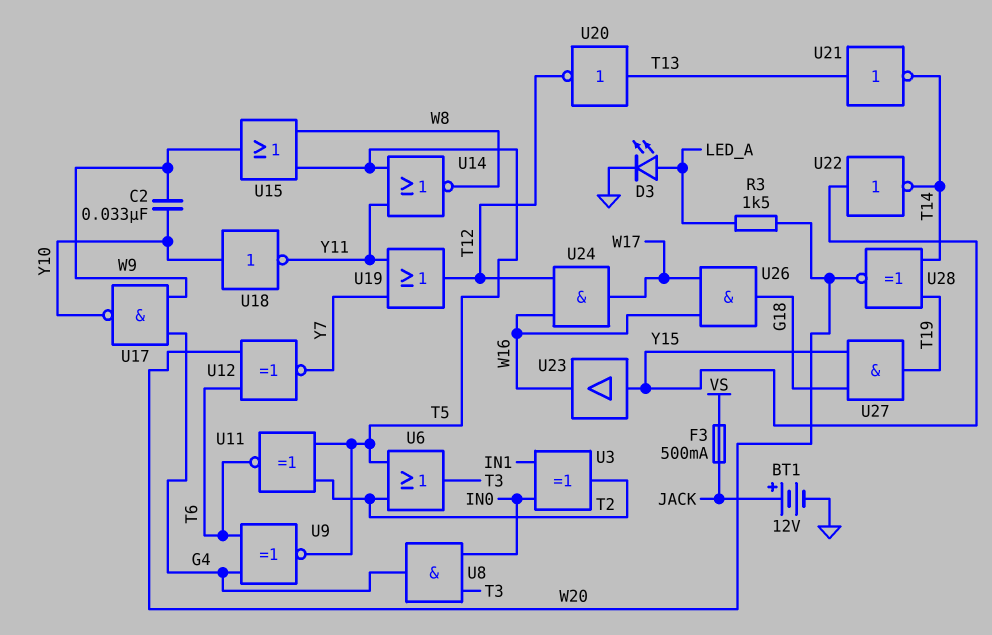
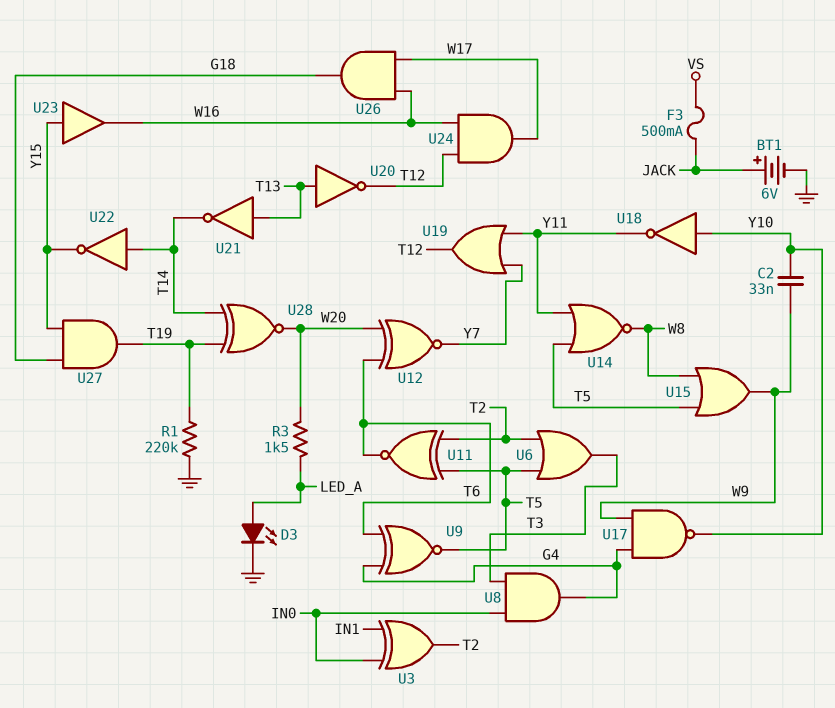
BT1: 12V (plus JACK, minus GND) -> 6V (plus JACK, minus GND)
R1: none -> 220k (GND, T19)
U22: NOT (in Y15, out T14) -> NOT (in T14, out Y15)

